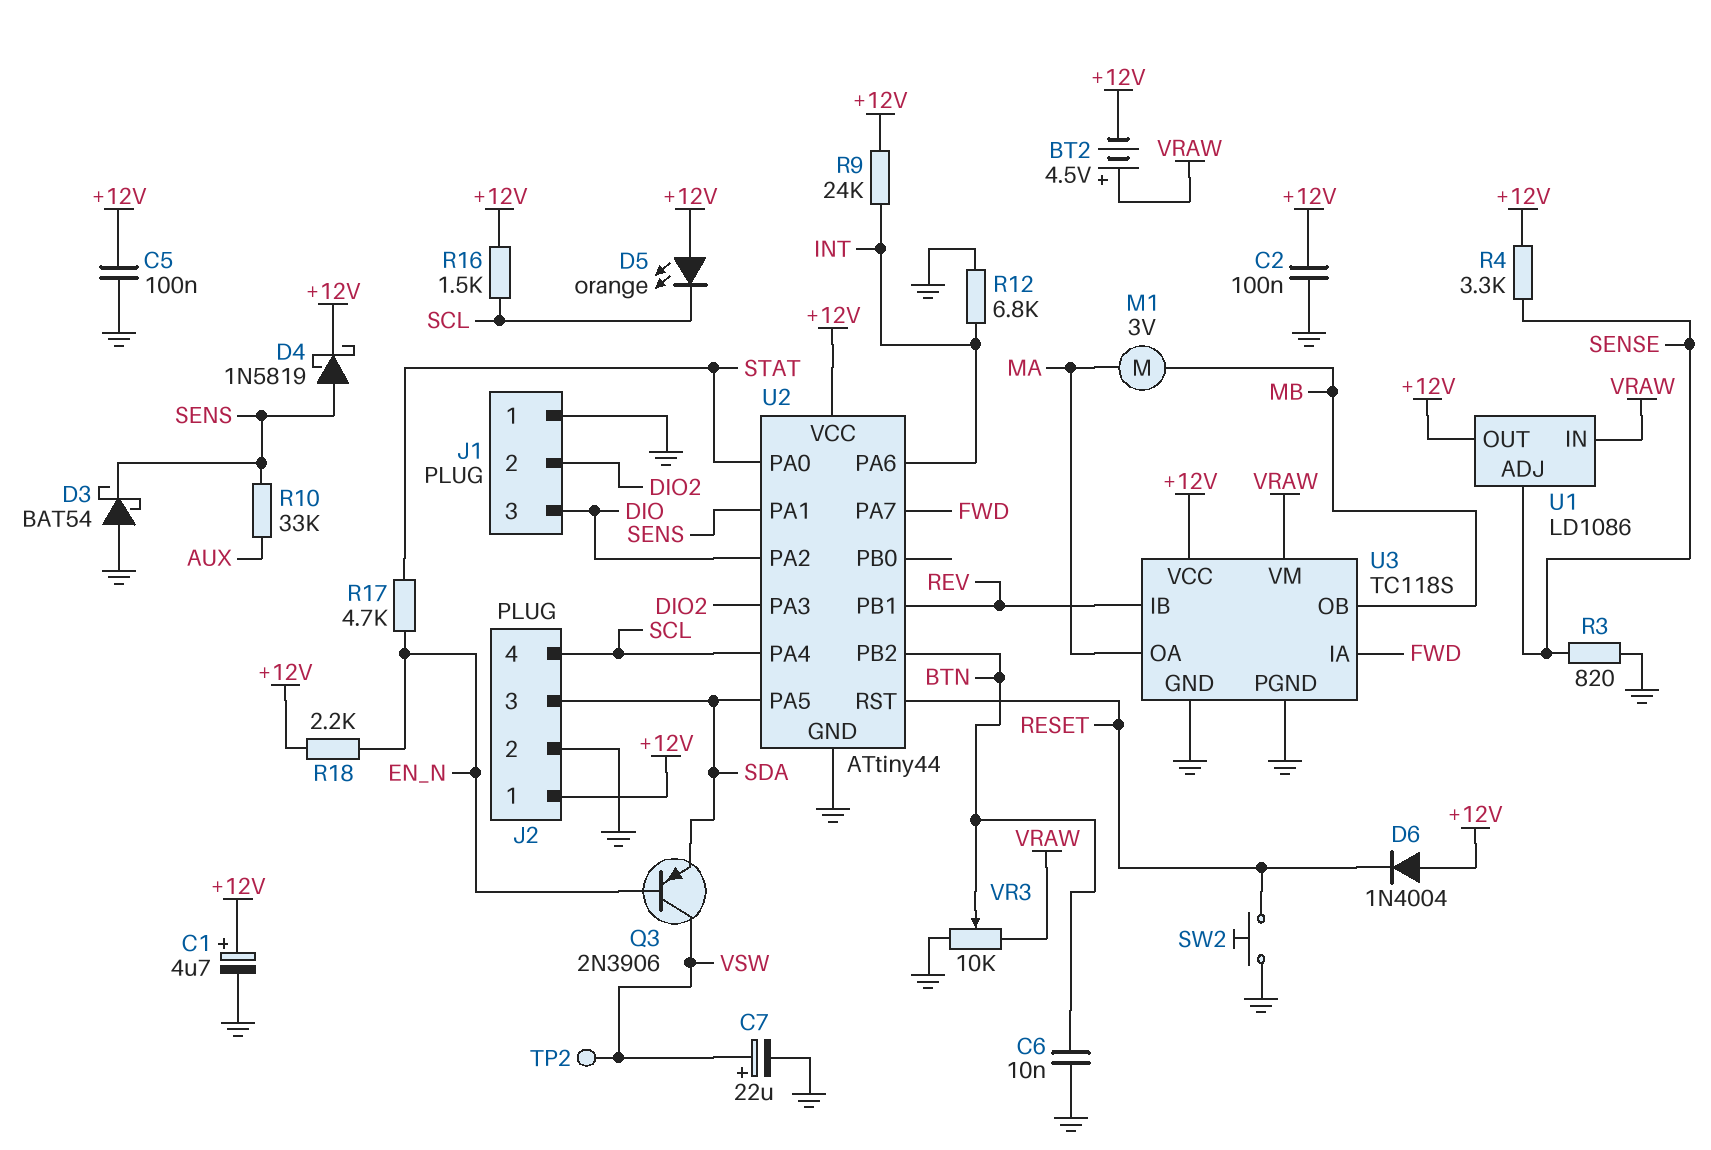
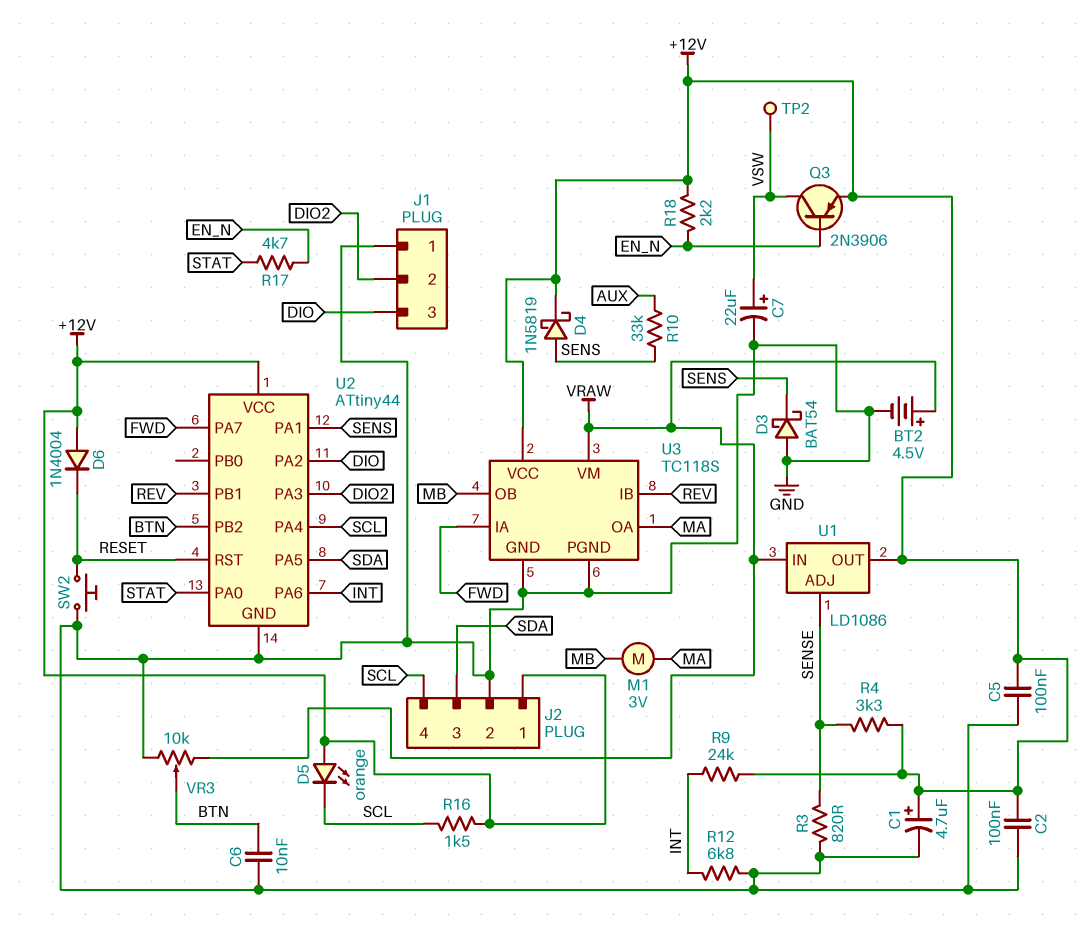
BT2: 4.5V (plus VRAW, minus +12V) -> 4.5V (plus VRAW, minus GND)
Q3: PNP 2N3906 (B EN_N, C VSW, E SDA) -> PNP 2N3906 (B EN_N, C VSW, E +12V)

